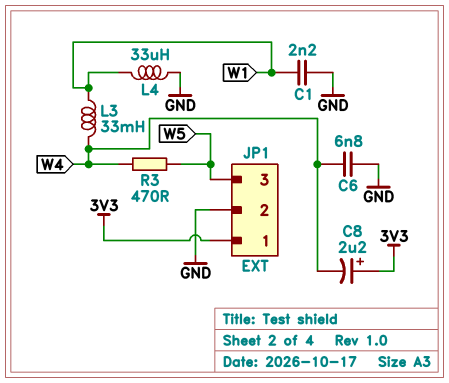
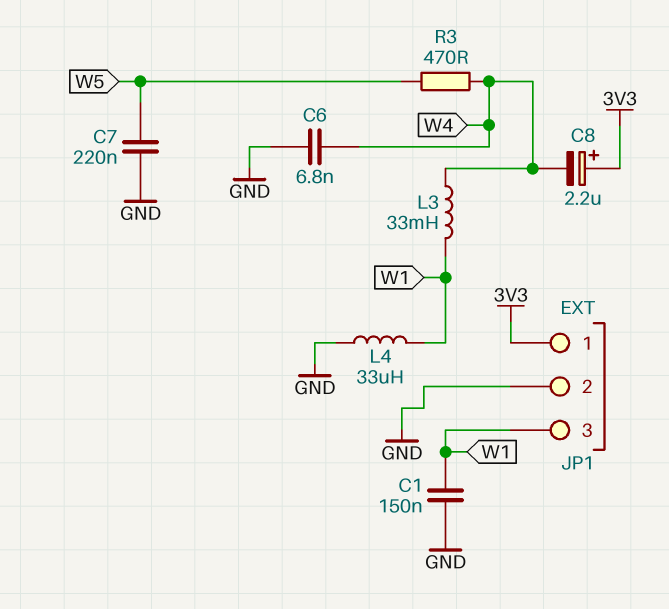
C1: 2.2nF (GND, W1) -> 150nF (GND, W1)
C7: none -> 220nF (GND, W5)
JP1 pin 3: W5 -> W1

